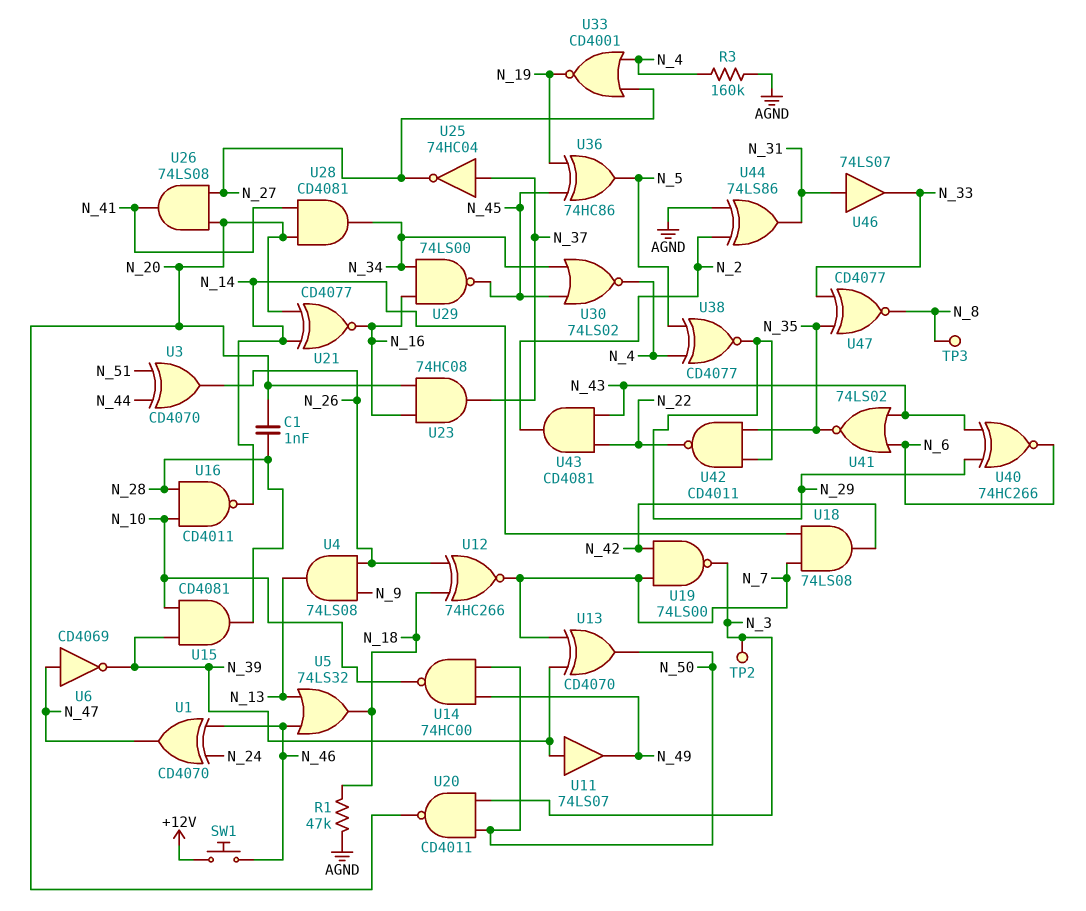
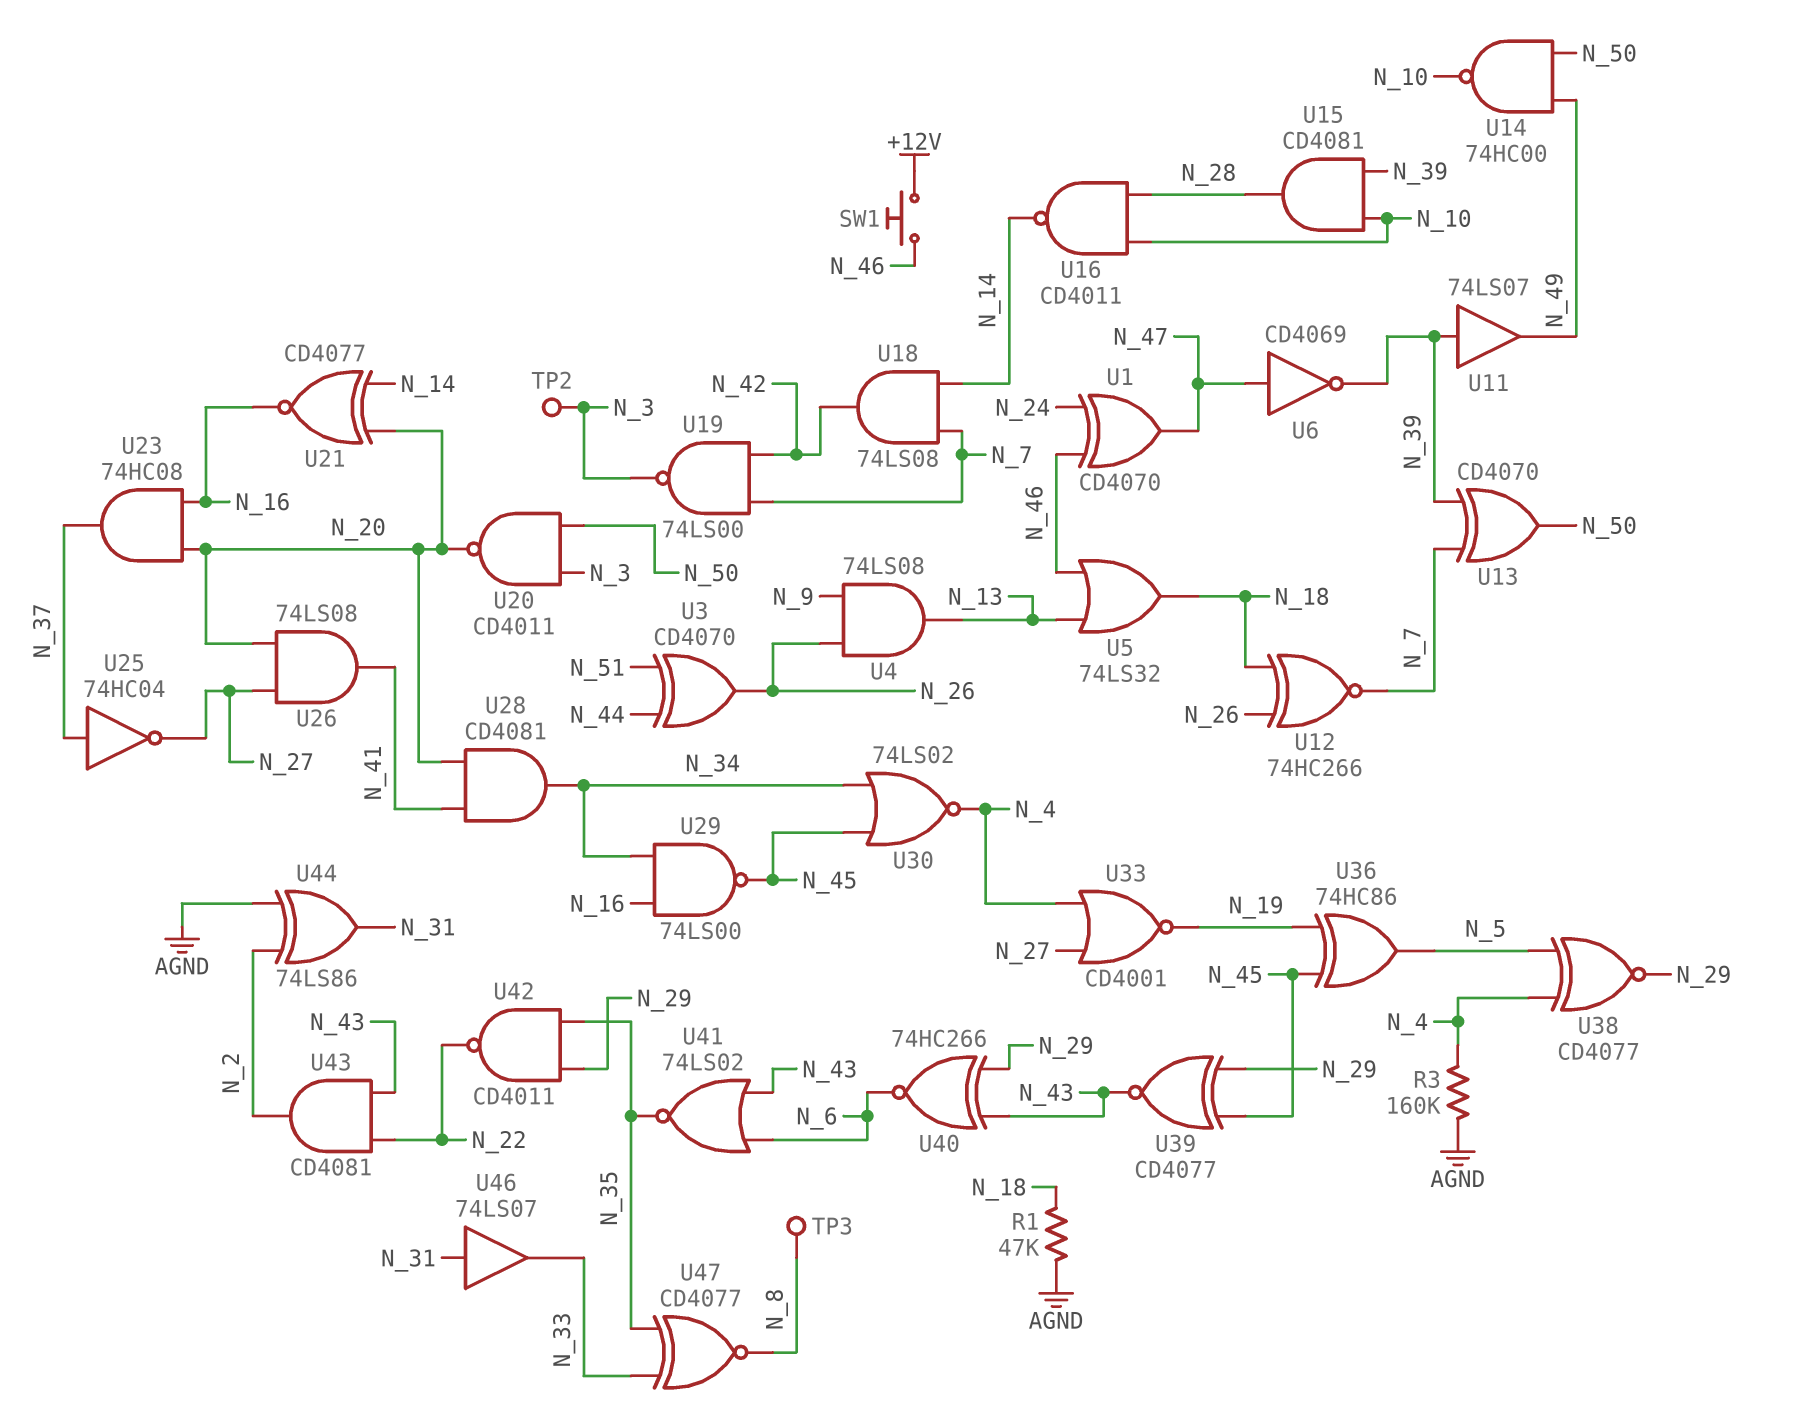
C1: 1nF (N_20, N_28) -> none
U39: none -> XNOR CD4077 (in N_29, in N_45, out N_43)

